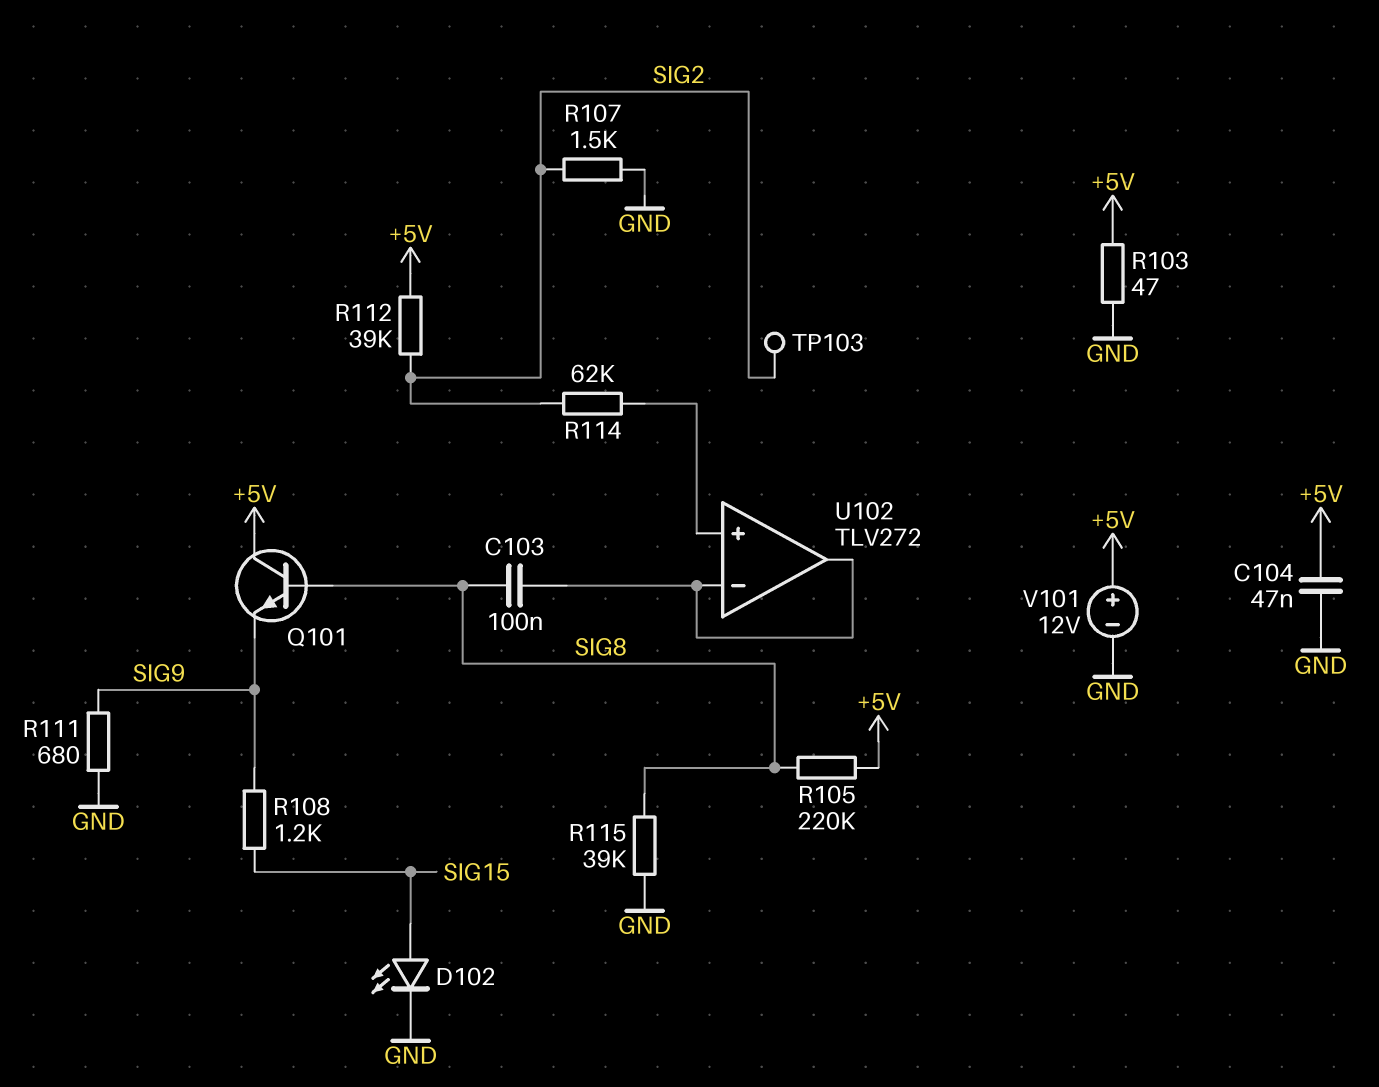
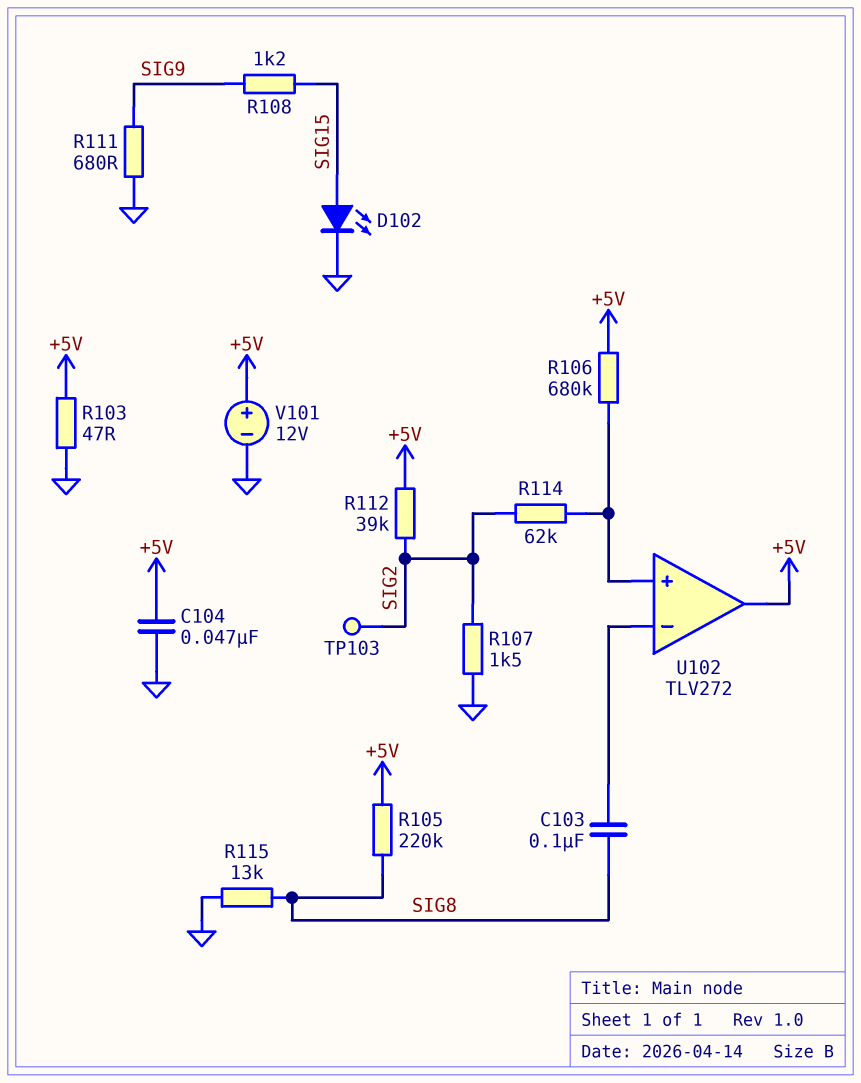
Q101: NPN (B SIG8, C +5V, E SIG9) -> none
R106: none -> 680k (+5V, U102/in+)
R115: 39k (GND, SIG8) -> 13k (GND, SIG8)
U102 pin out: U102/in- -> +5V

